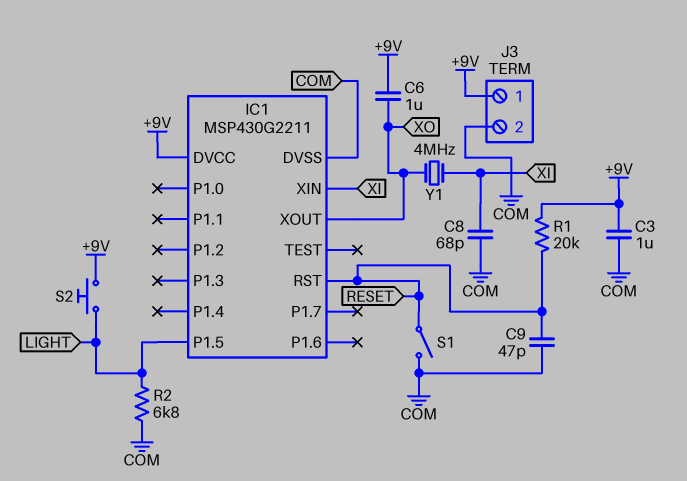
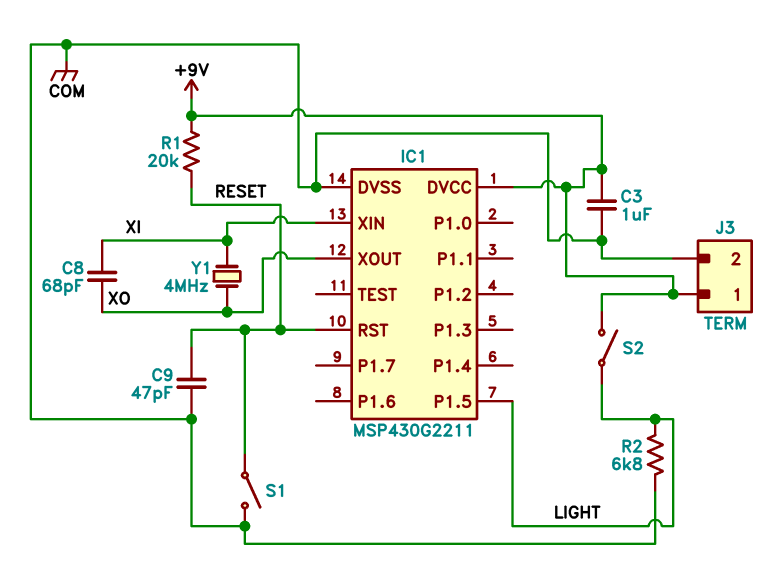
C6: 1uF (+9V, XO) -> none
C8: 68pF (COM, XI) -> 68pF (XI, XO)
S2: button (+9V, LIGHT) -> switch (+9V, LIGHT)

